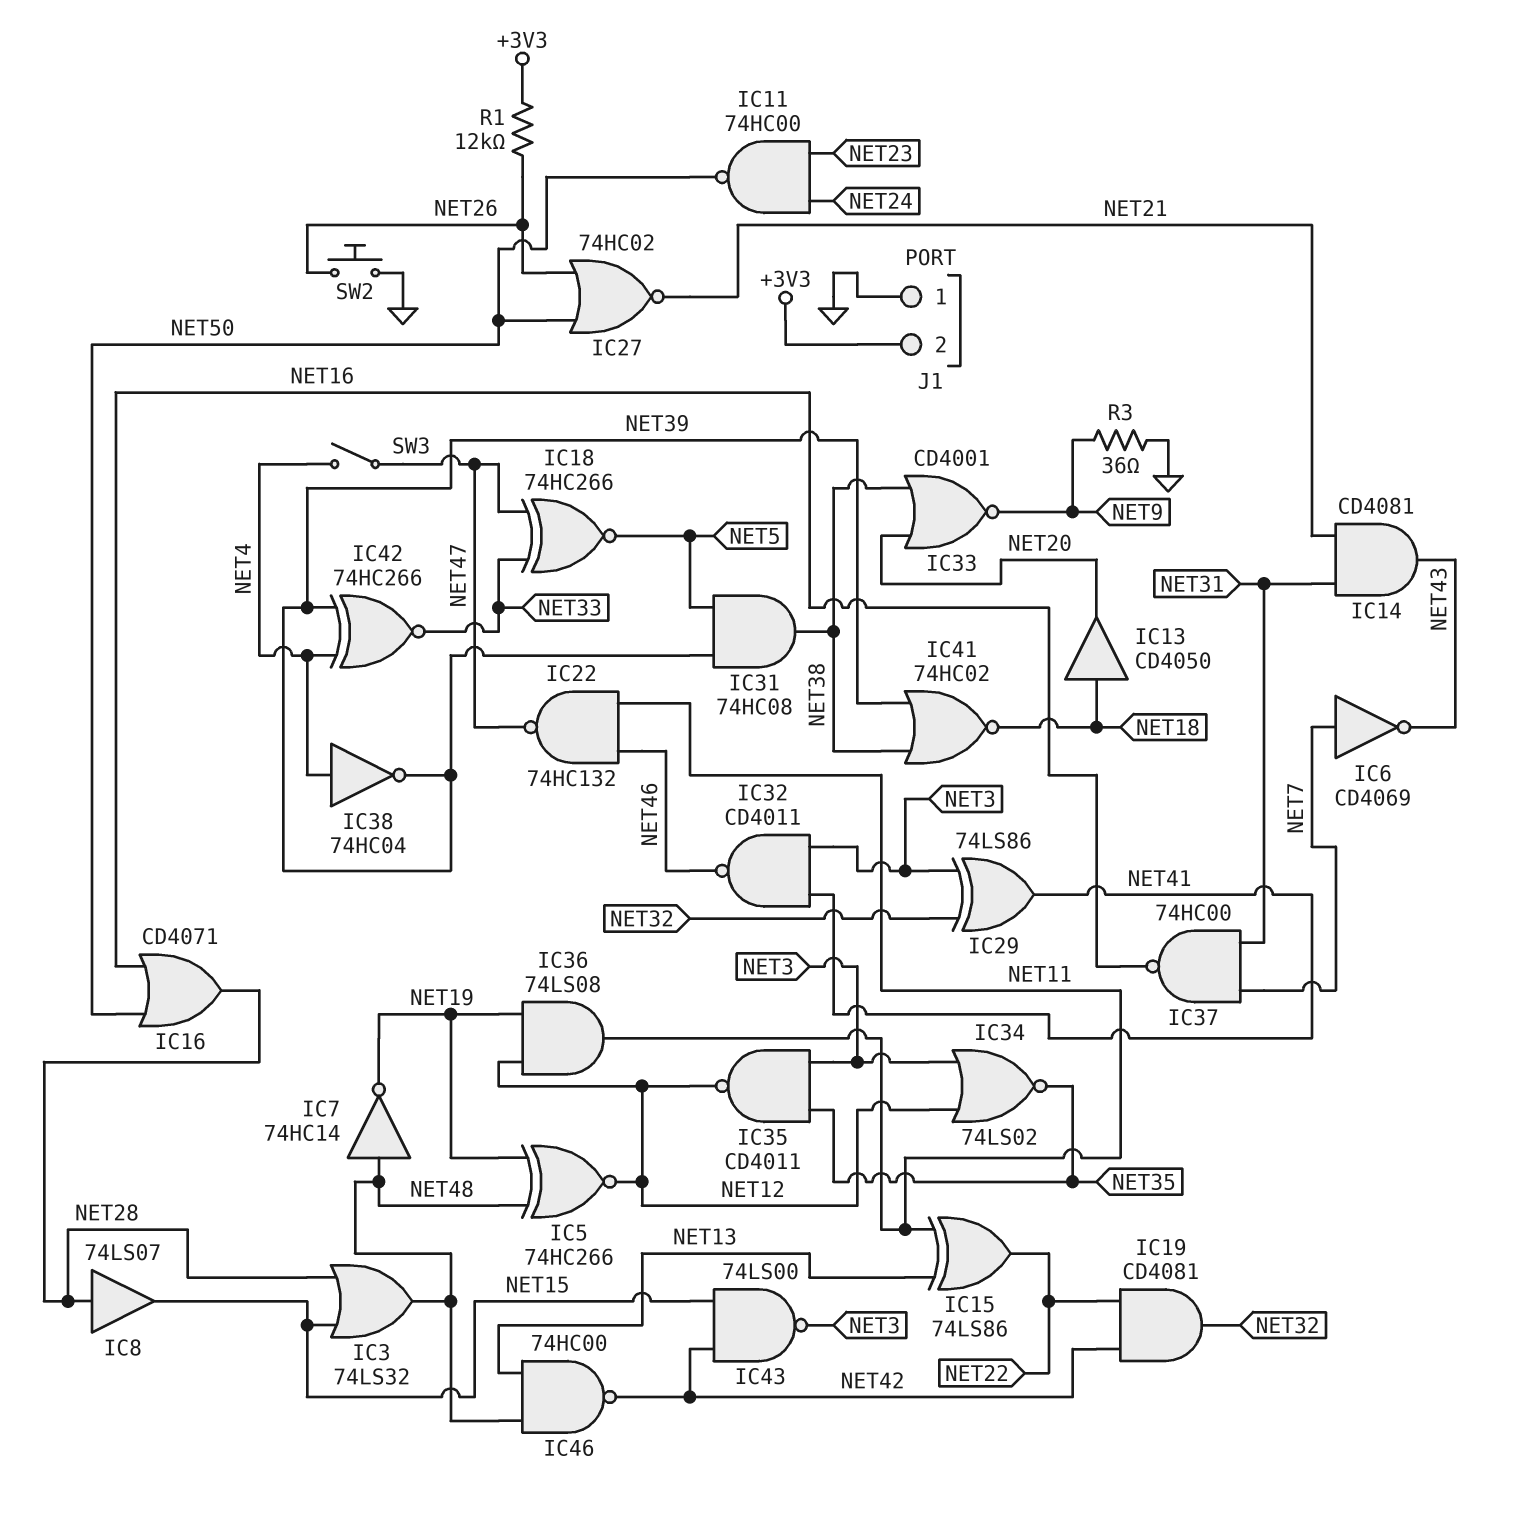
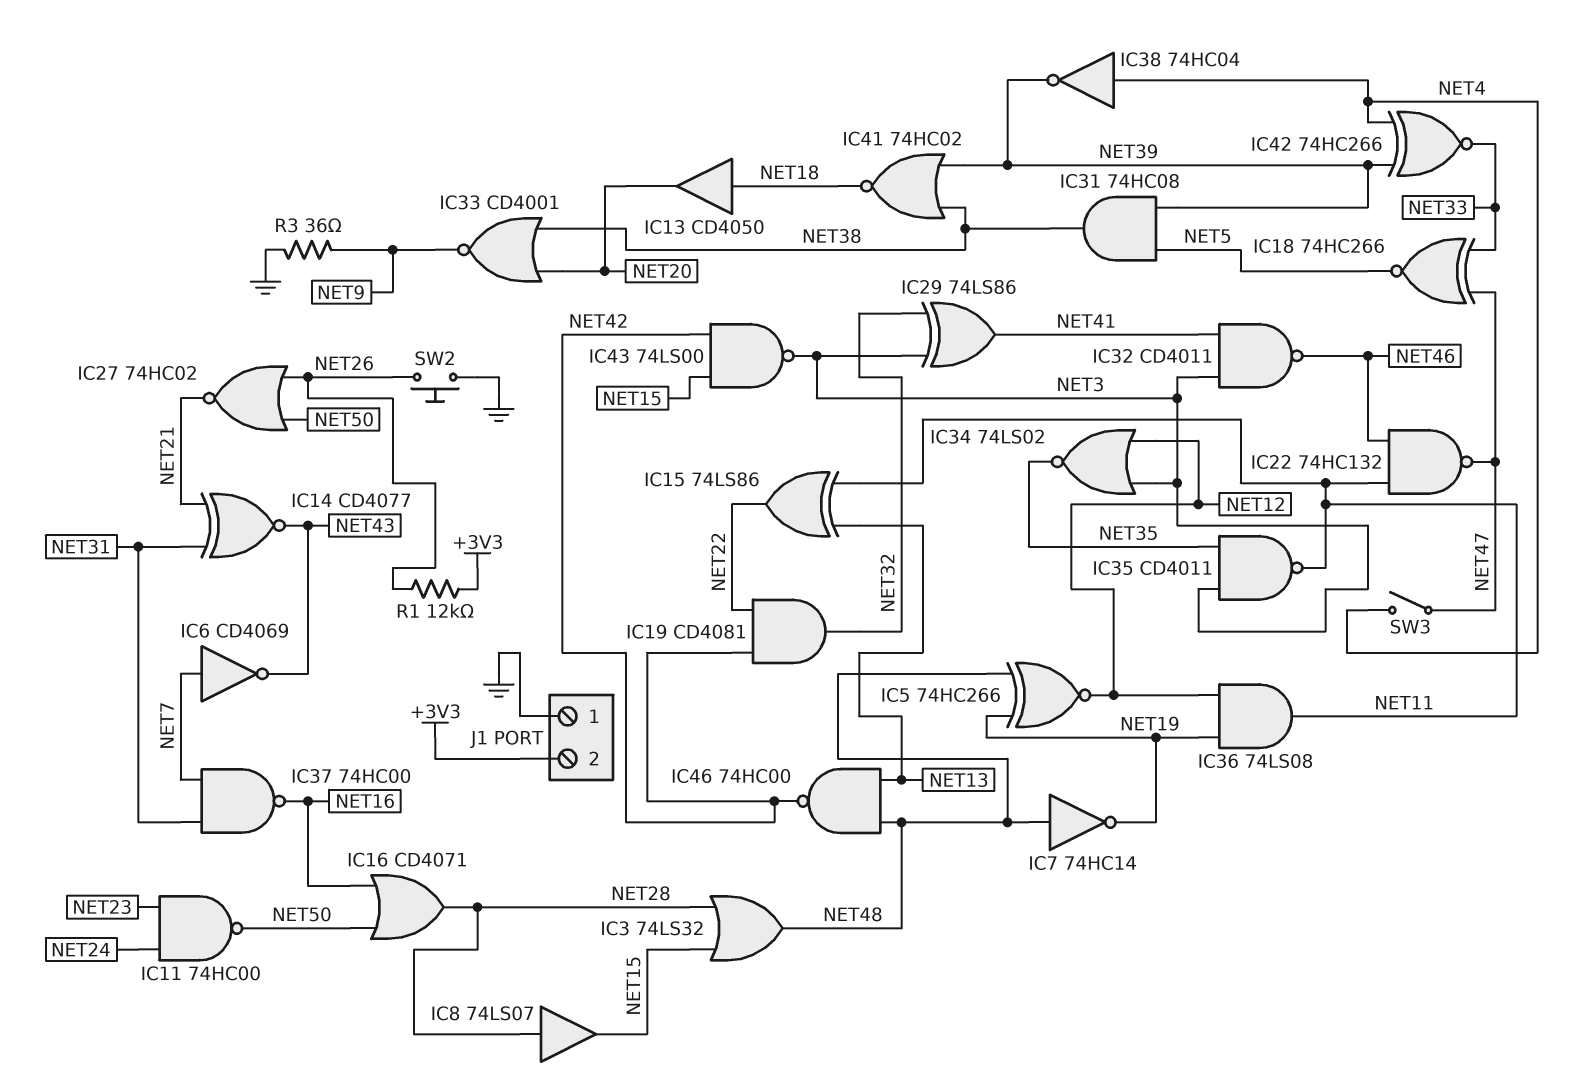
IC14: AND CD4081 (in NET21, in NET31, out NET43) -> XNOR CD4077 (in NET21, in NET31, out NET43)
IC35: NAND CD4011 (in NET3, in NET35, out NET12) -> NAND CD4011 (in NET3, in NET35, out NET11)

